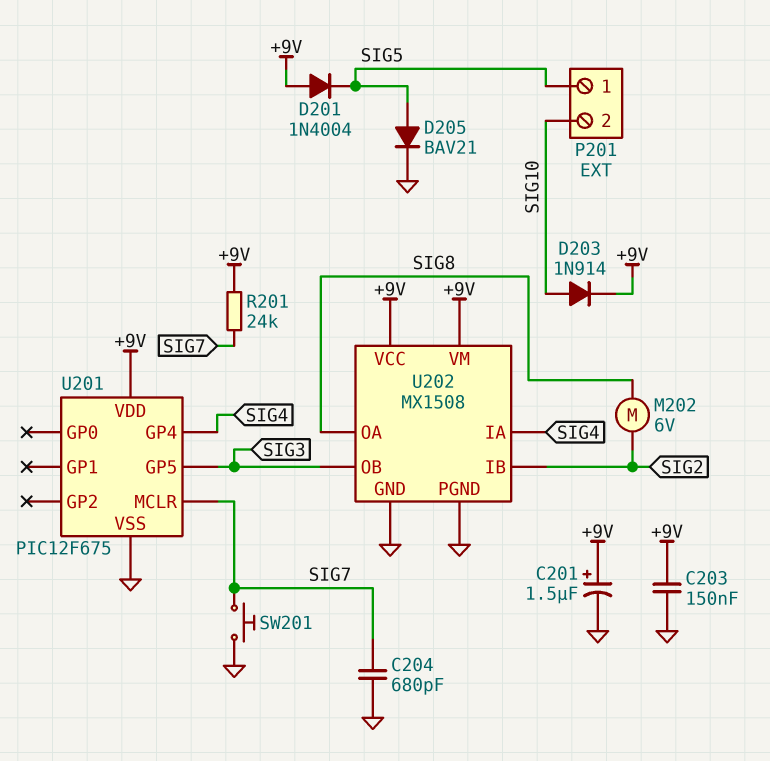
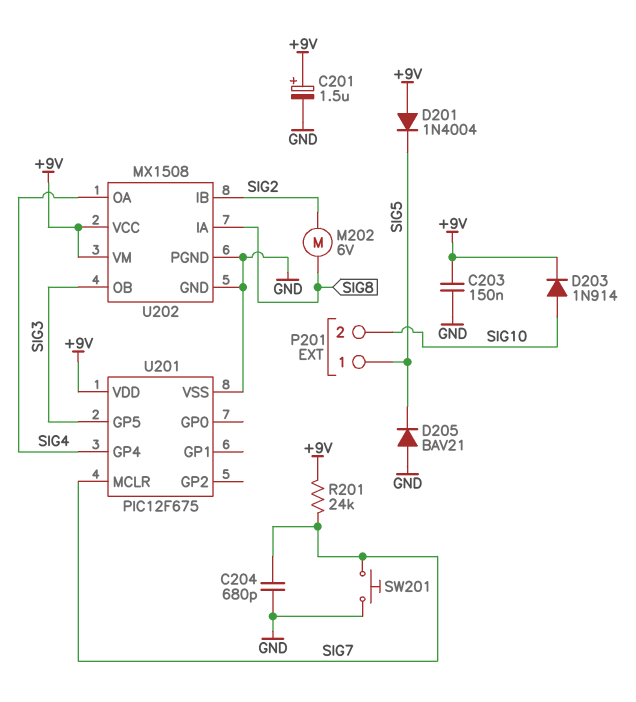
D205: diode BAV21 (A SIG5, K GND) -> diode BAV21 (A GND, K SIG5)
U202 pin IA: SIG4 -> SIG8
U202 pin OA: SIG8 -> SIG4

